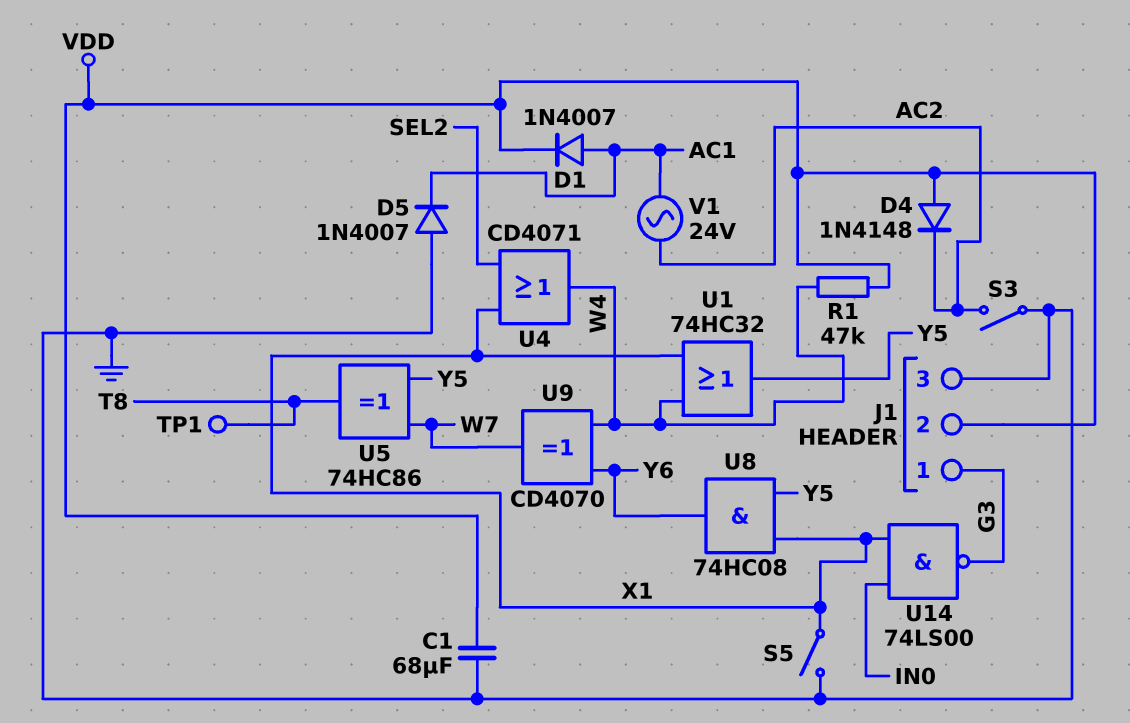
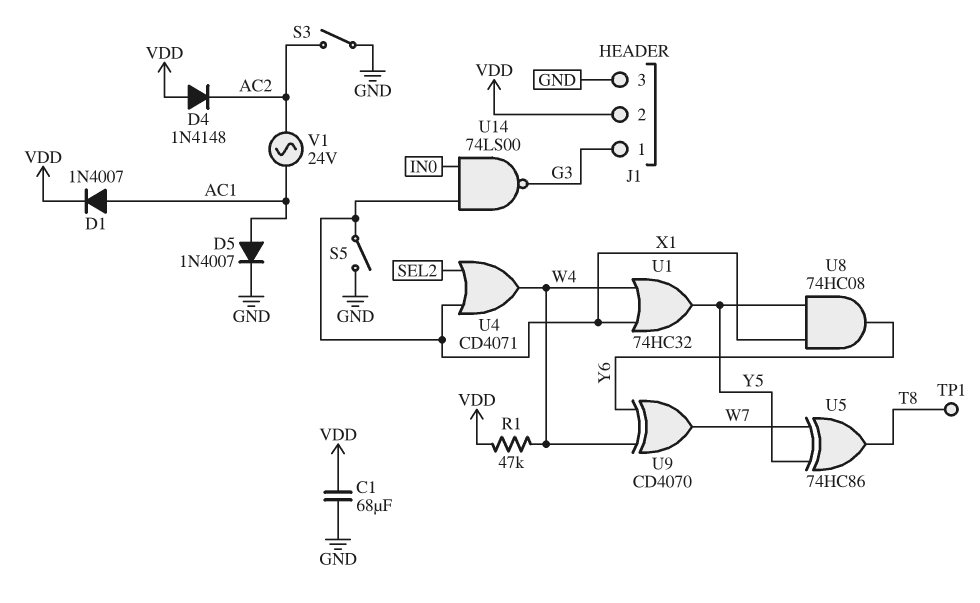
D5: diode 1N4007 (A GND, K AC1) -> diode 1N4007 (A AC1, K GND)

